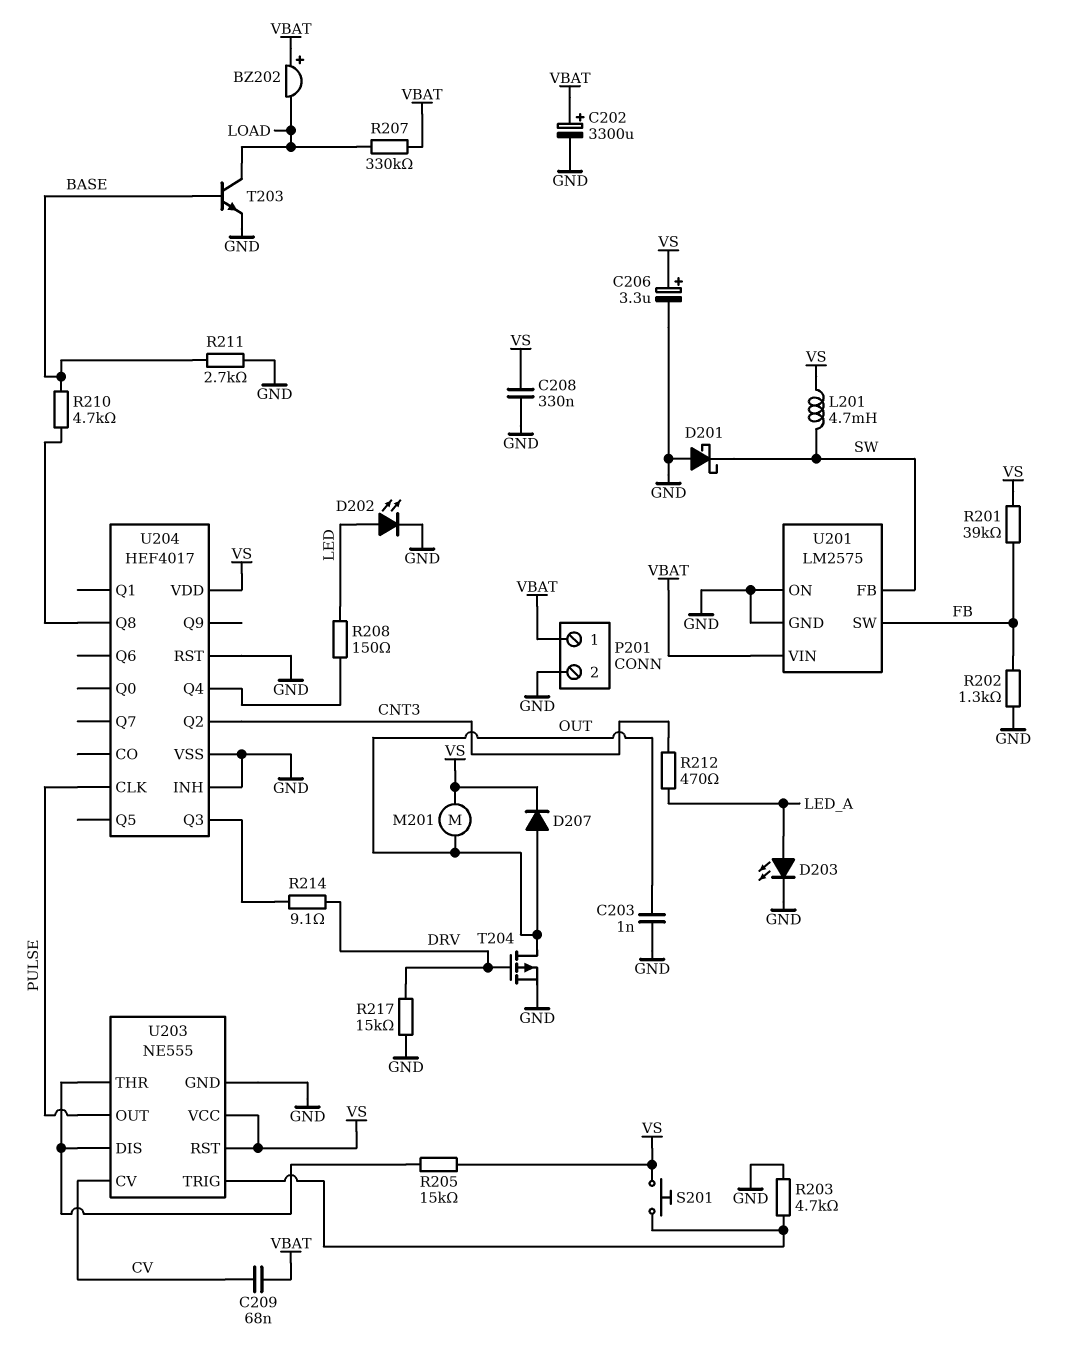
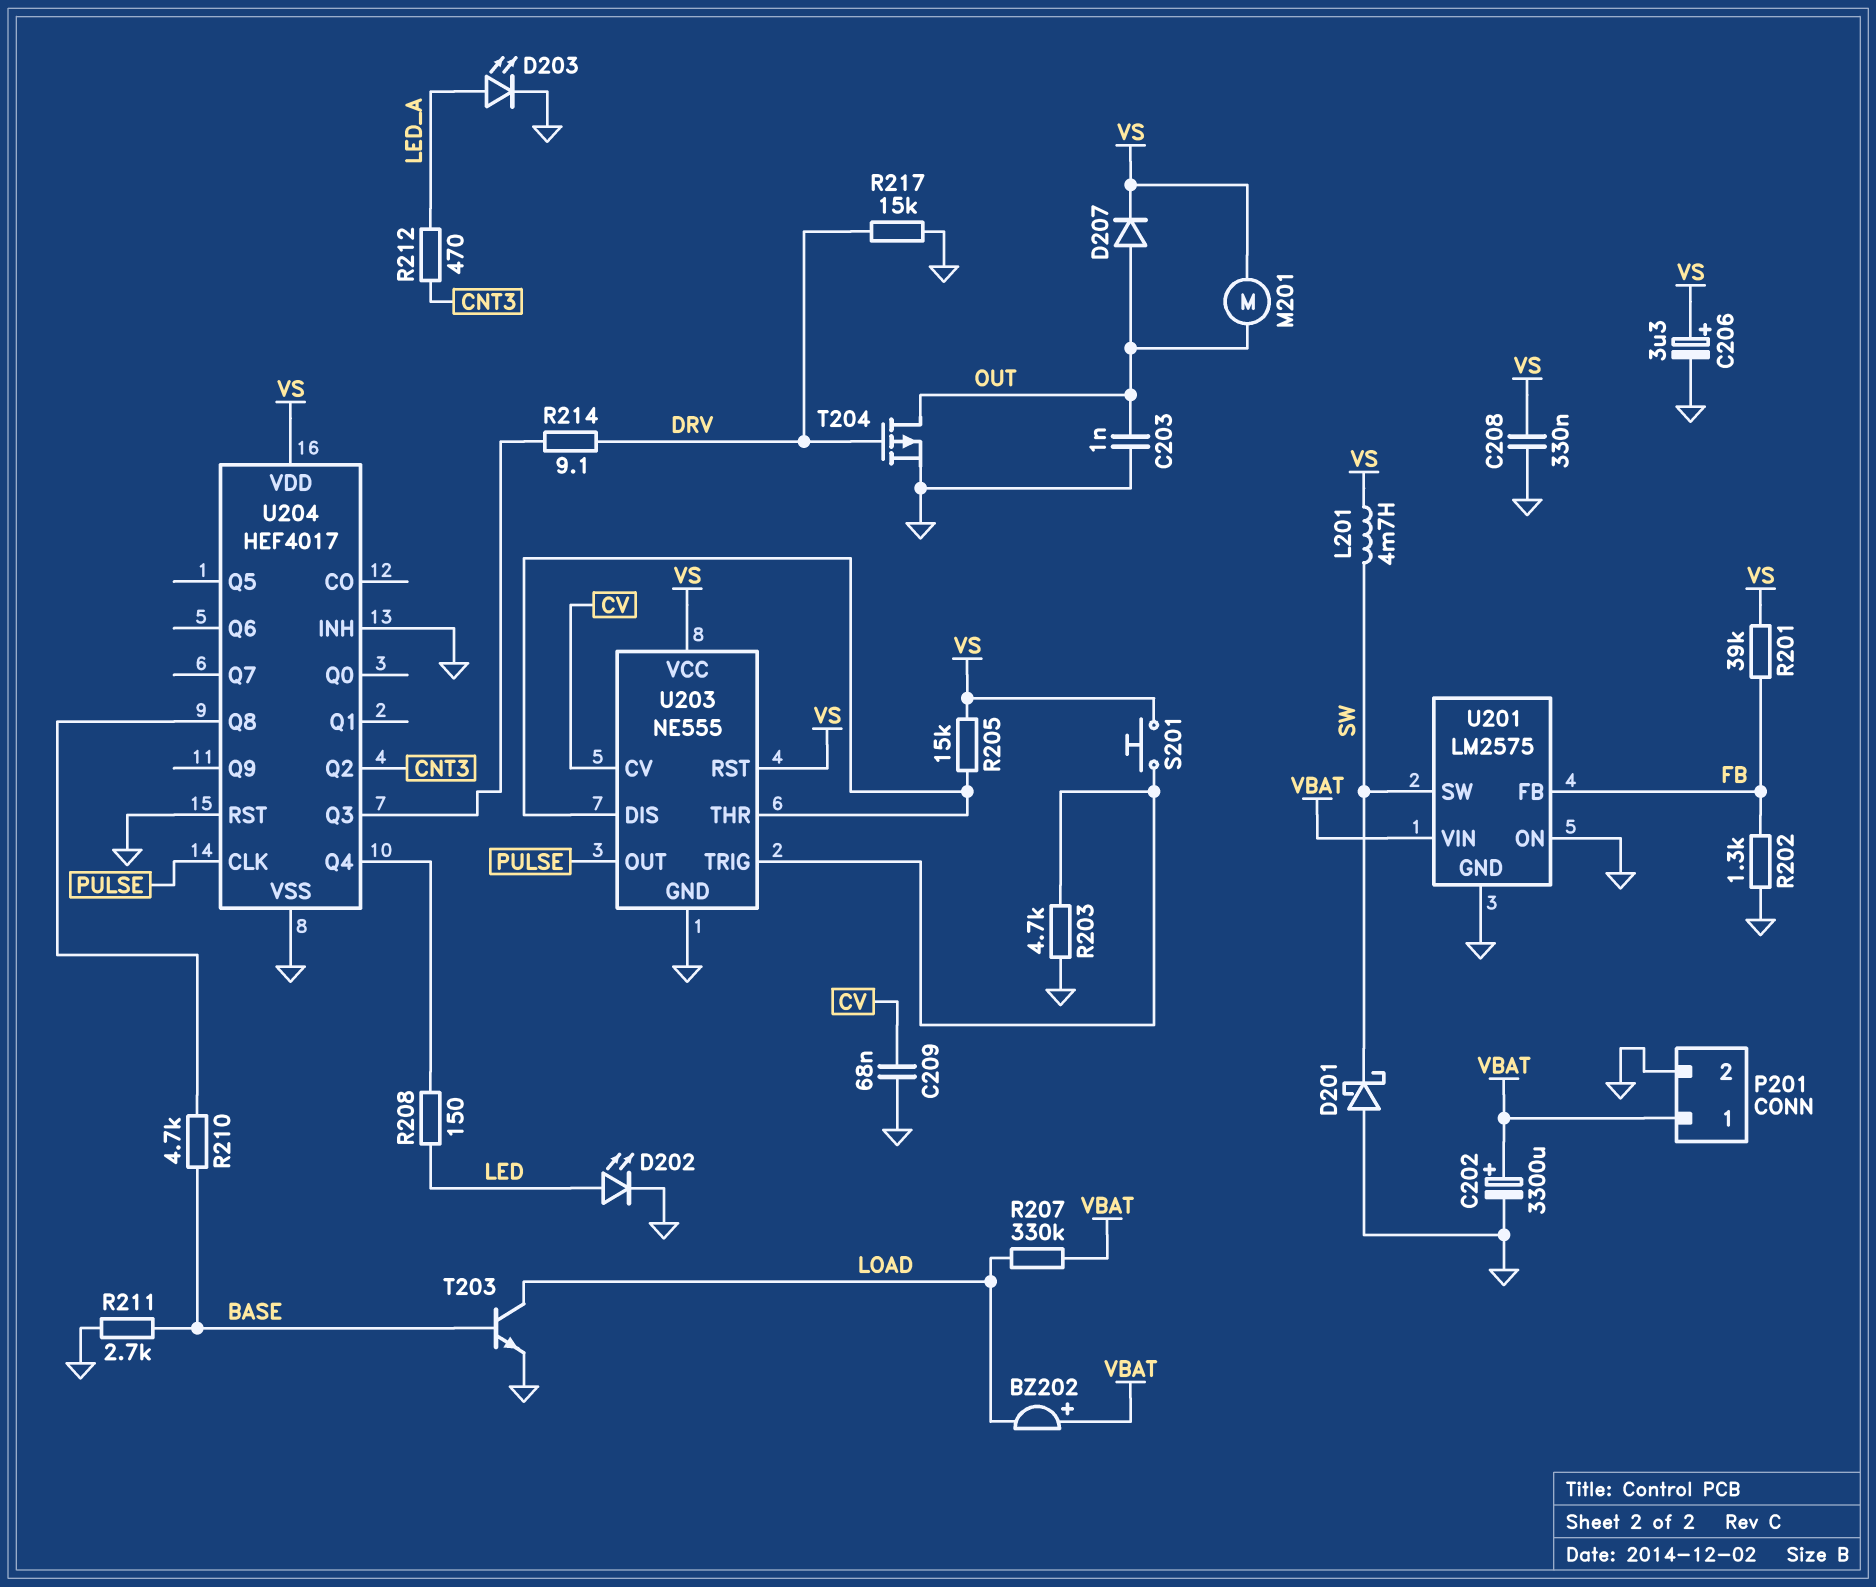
C209: 68nF (CV, VBAT) -> 68nF (CV, GND)
U201 pin FB: SW -> FB
U201 pin SW: FB -> SW

